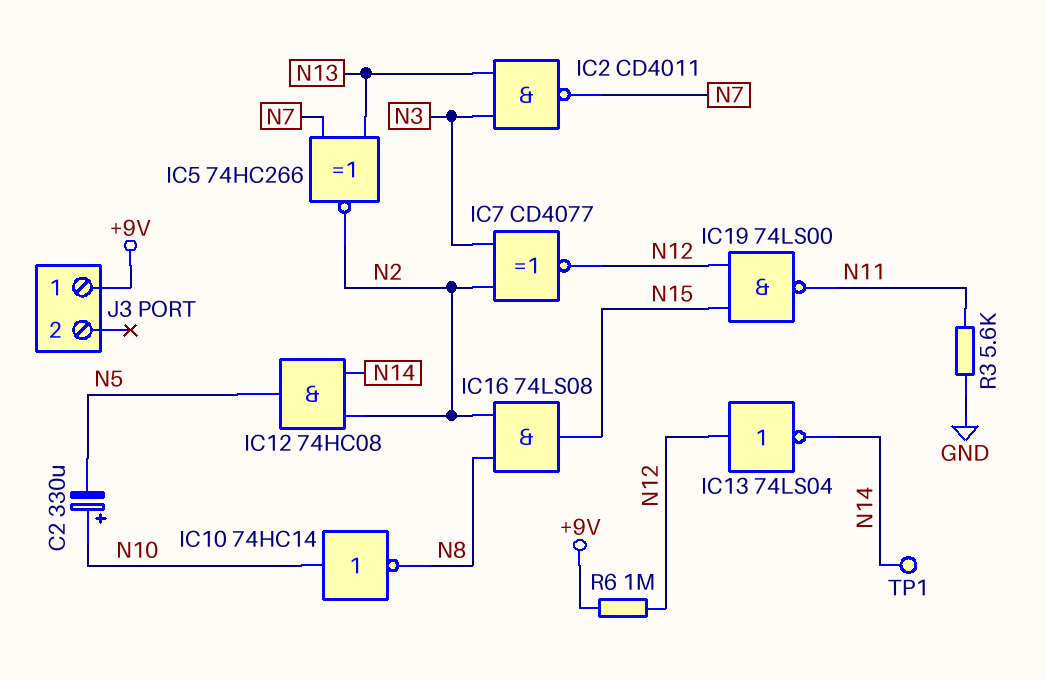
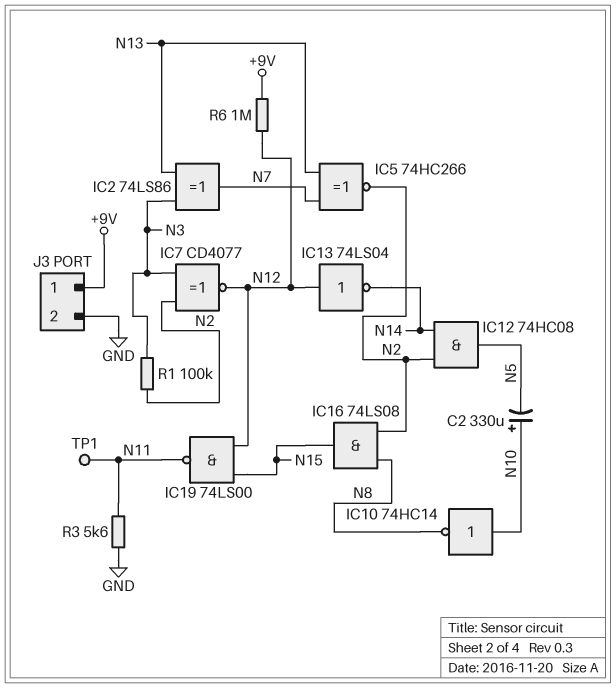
IC2: NAND CD4011 (in N3, in N13, out N7) -> XOR 74LS86 (in N3, in N13, out N7)
J3 pin 2: none -> GND
R1: none -> 100k (N2, N3)
TP1: test point (N14) -> test point (N11)

